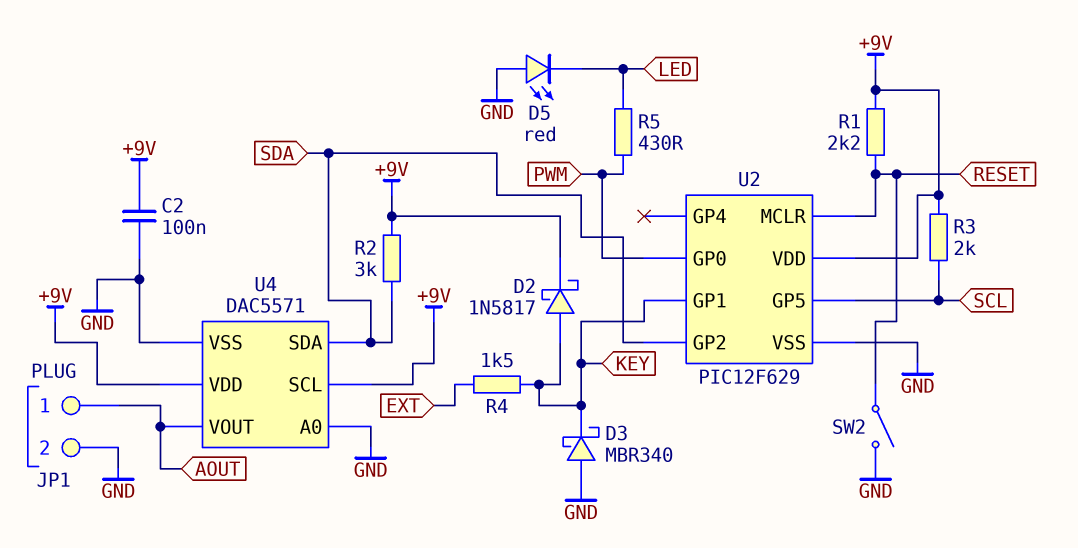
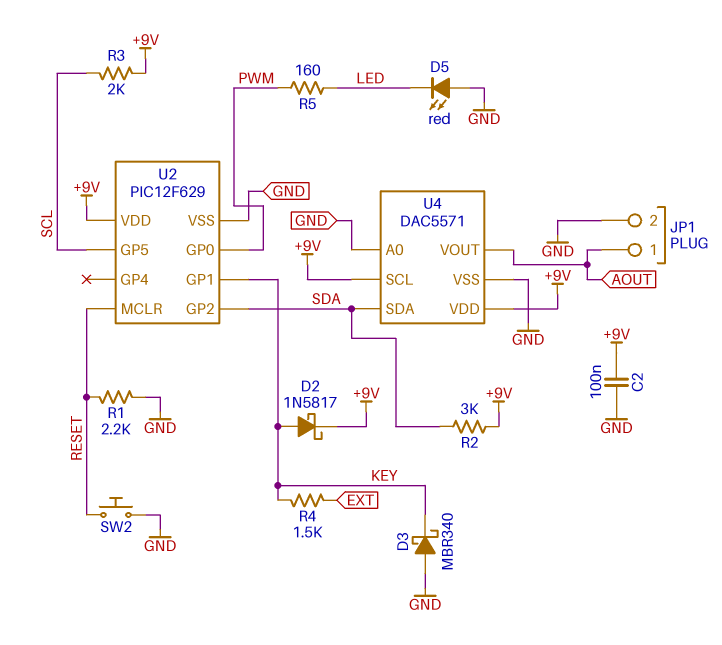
R1: 2.2k (+9V, RESET) -> 2.2k (GND, RESET)
R5: 430 (LED, PWM) -> 160 (LED, PWM)
SW2: switch (GND, RESET) -> button (GND, RESET)

